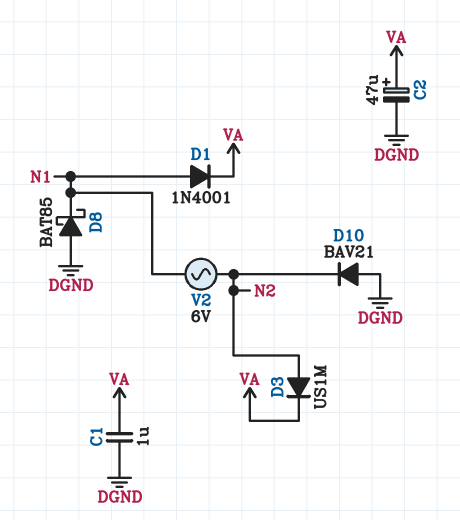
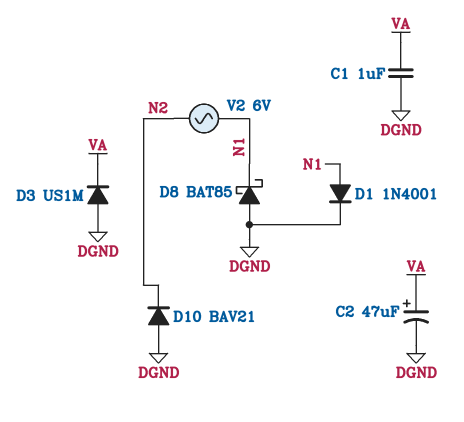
D1: diode 1N4001 (A N1, K VA) -> diode 1N4001 (A N1, K DGND)
D3: diode US1M (A N2, K VA) -> diode US1M (A DGND, K VA)

